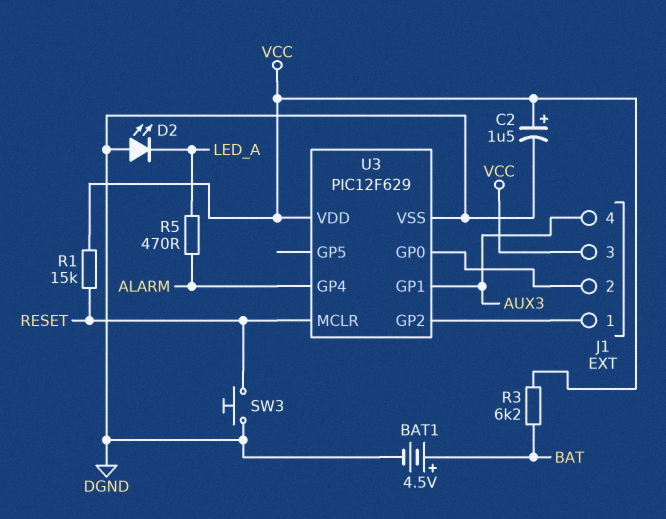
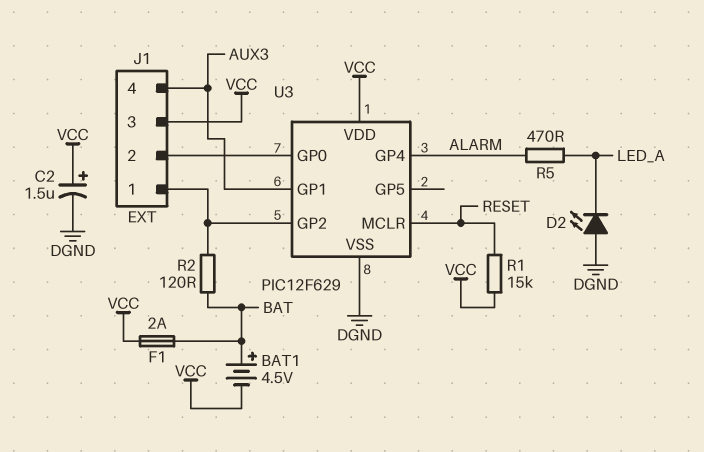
BAT1: 4.5V (plus BAT, minus DGND) -> 4.5V (plus BAT, minus VCC)
F1: none -> 2A (BAT, VCC)
R2: none -> 120 (BAT, J1/1)
R3: 6.2k (BAT, VCC) -> none
SW3: button (DGND, RESET) -> none

